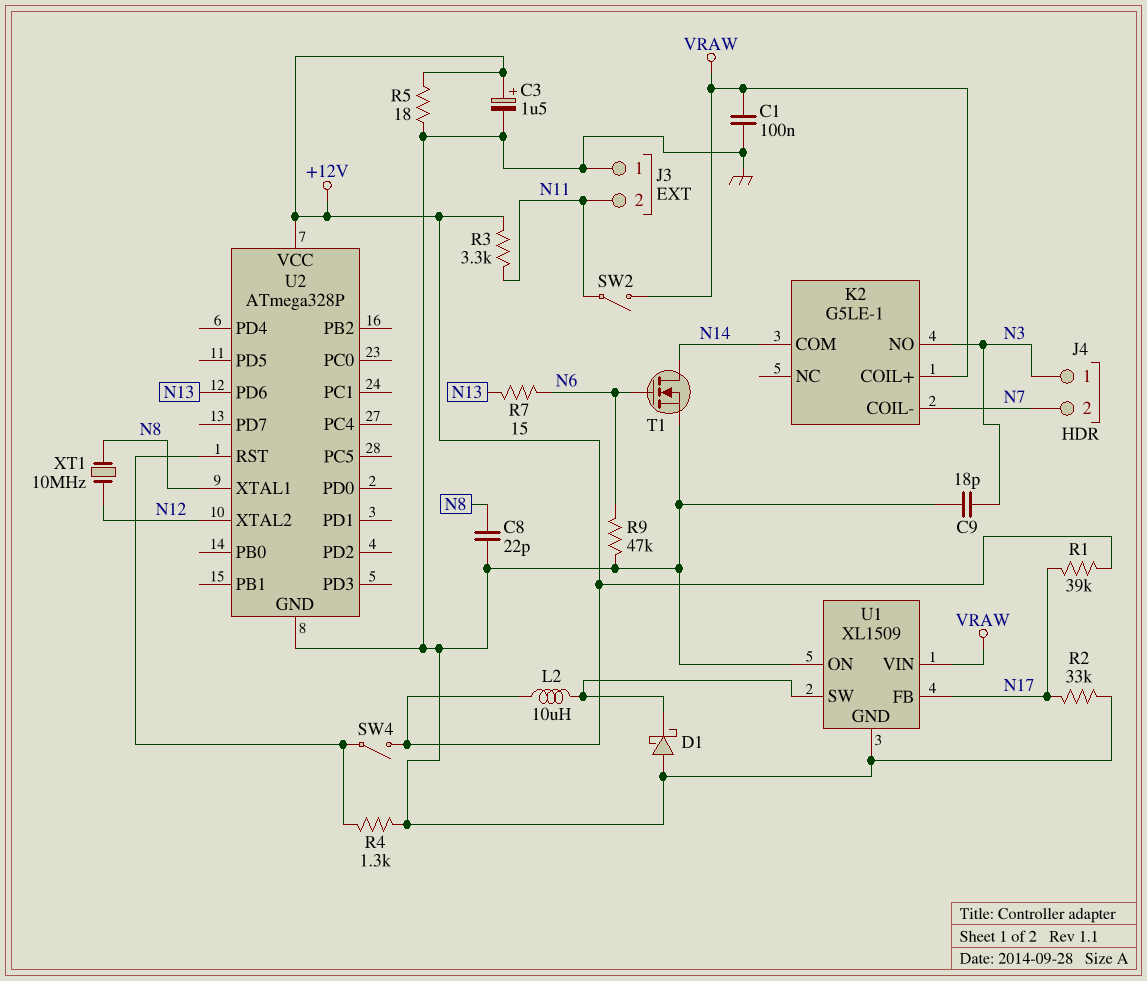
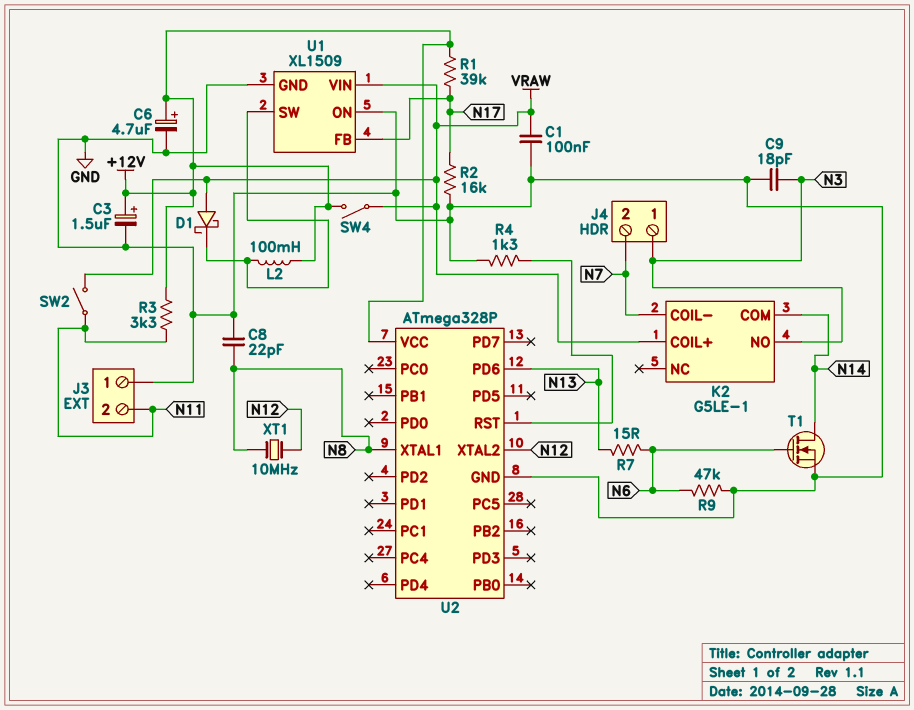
C6: none -> 4.7uF (plus +12V, minus GND)
D1: schottky (A GND, K U1/SW) -> schottky (A VRAW, K U1/SW)
L2: 10uH (+12V, U1/SW) -> 100mH (+12V, U1/SW)
R2: 33k (GND, N17) -> 16k (GND, N17)
R5: 18 (+12V, GND) -> none
SW4: switch (+12V, U2/RST) -> switch (+12V, VRAW)

